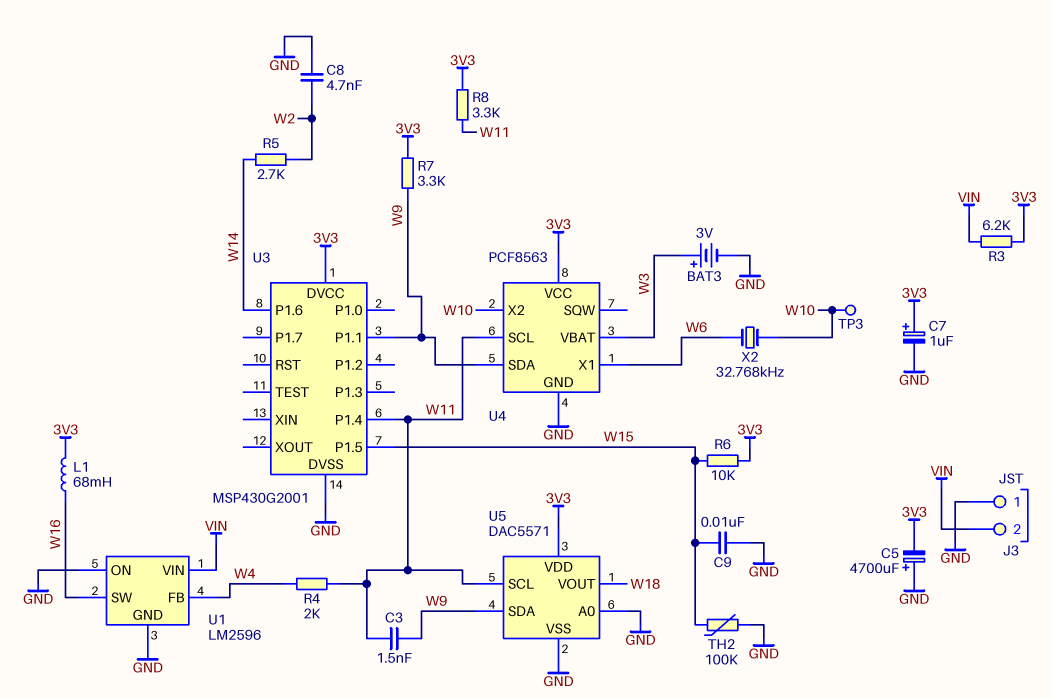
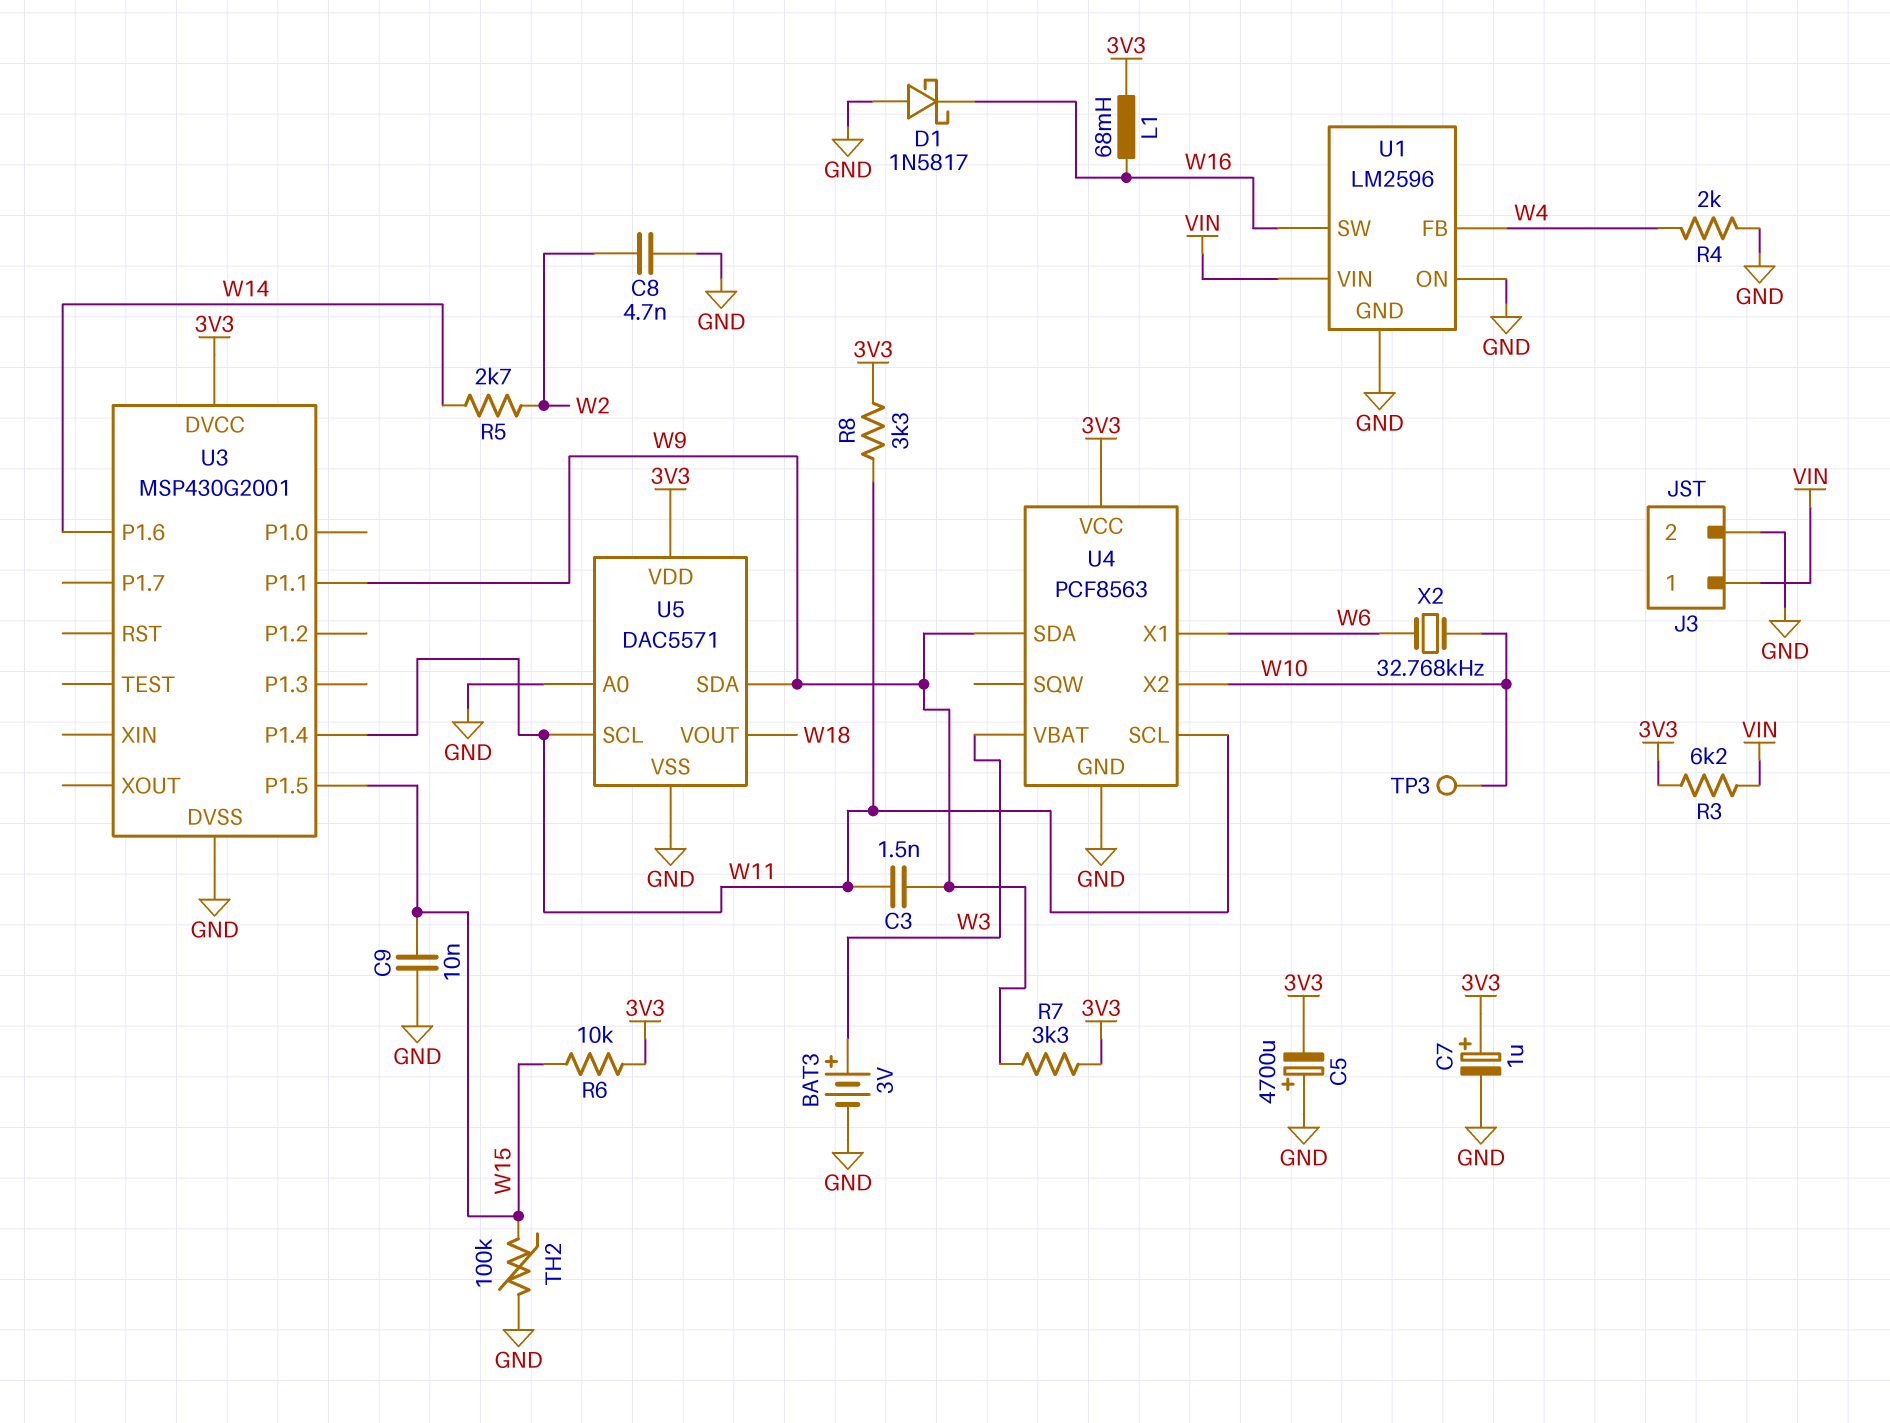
D1: none -> schottky 1N5817 (A GND, K W16)
J3 pin 1: GND -> VIN
J3 pin 2: VIN -> GND
R4: 2k (W4, W11) -> 2k (GND, W4)

